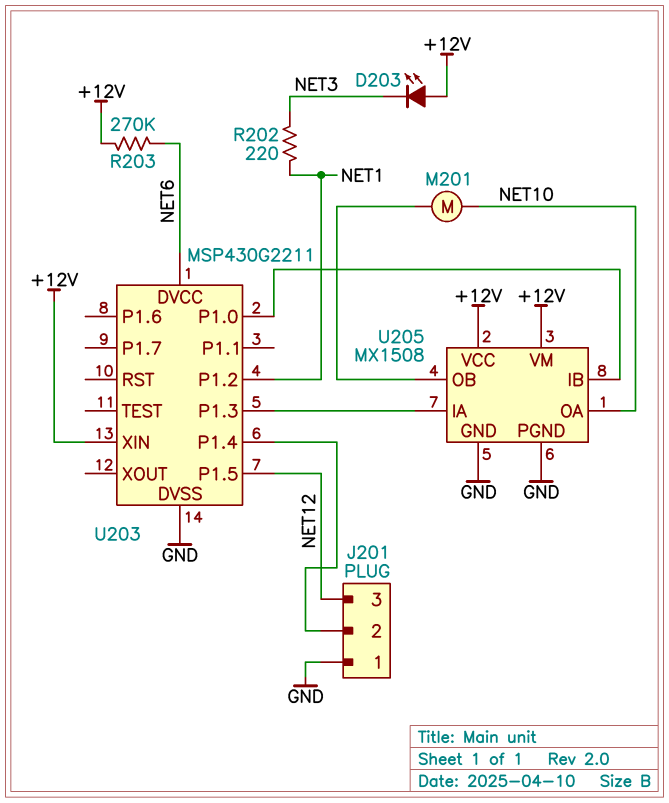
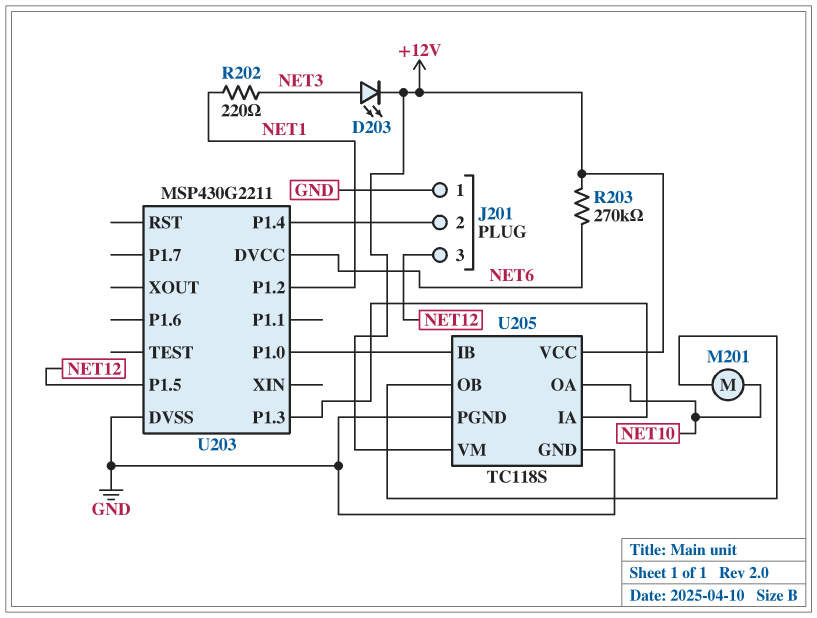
D203: LED (A +12V, K NET3) -> LED (A NET3, K +12V)
U203 pin XIN: +12V -> none
U205: MX1508 -> TC118S

